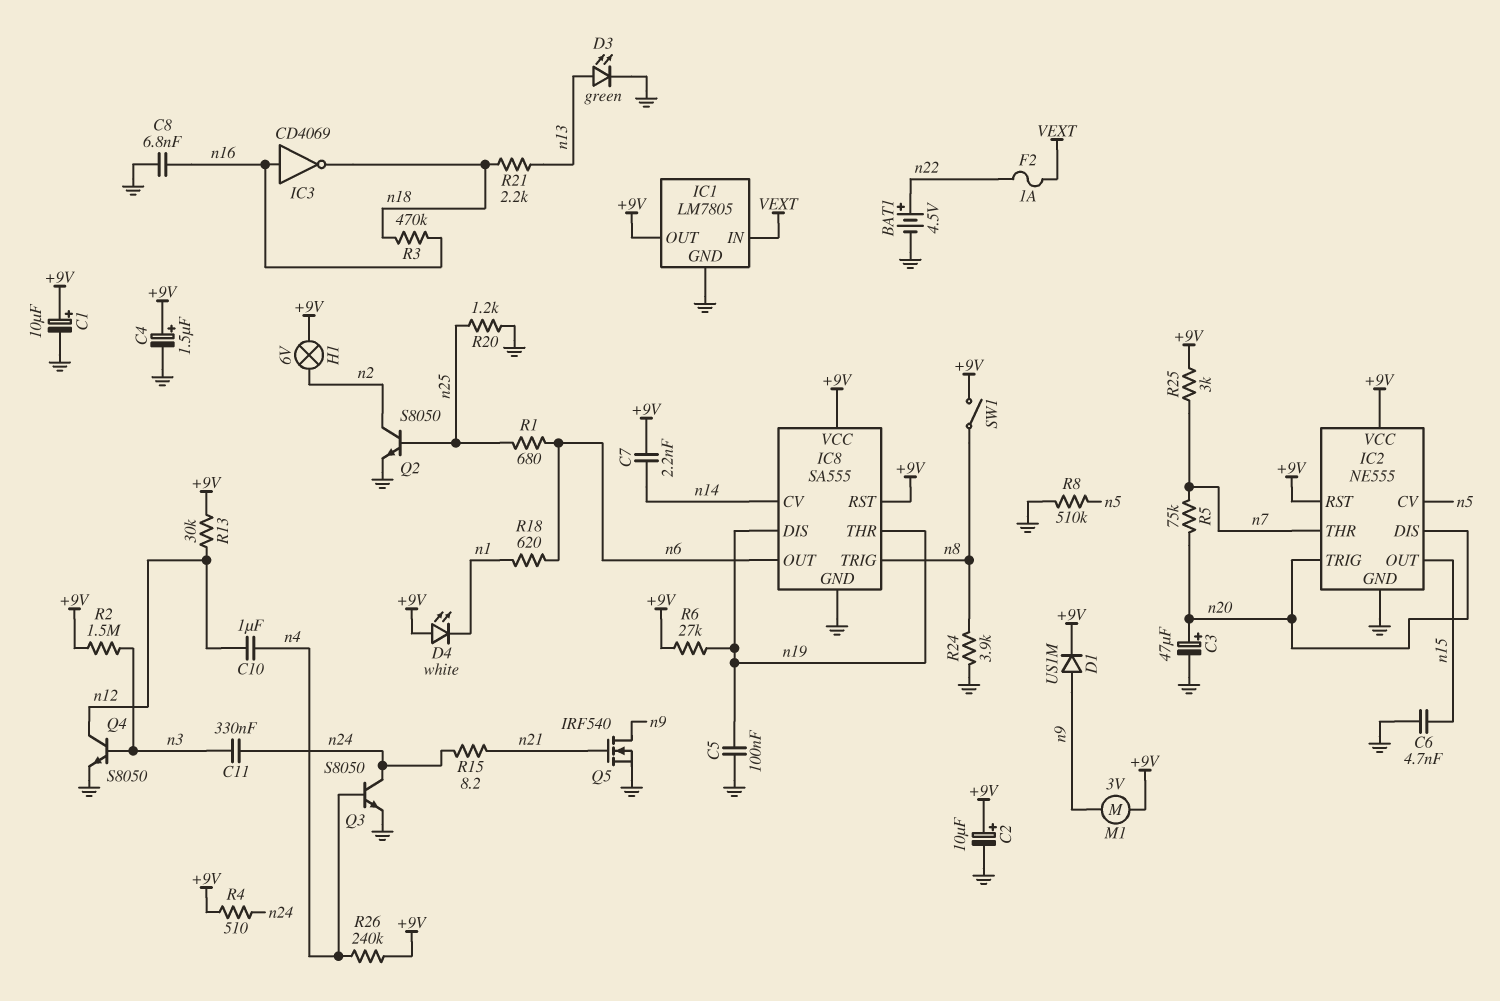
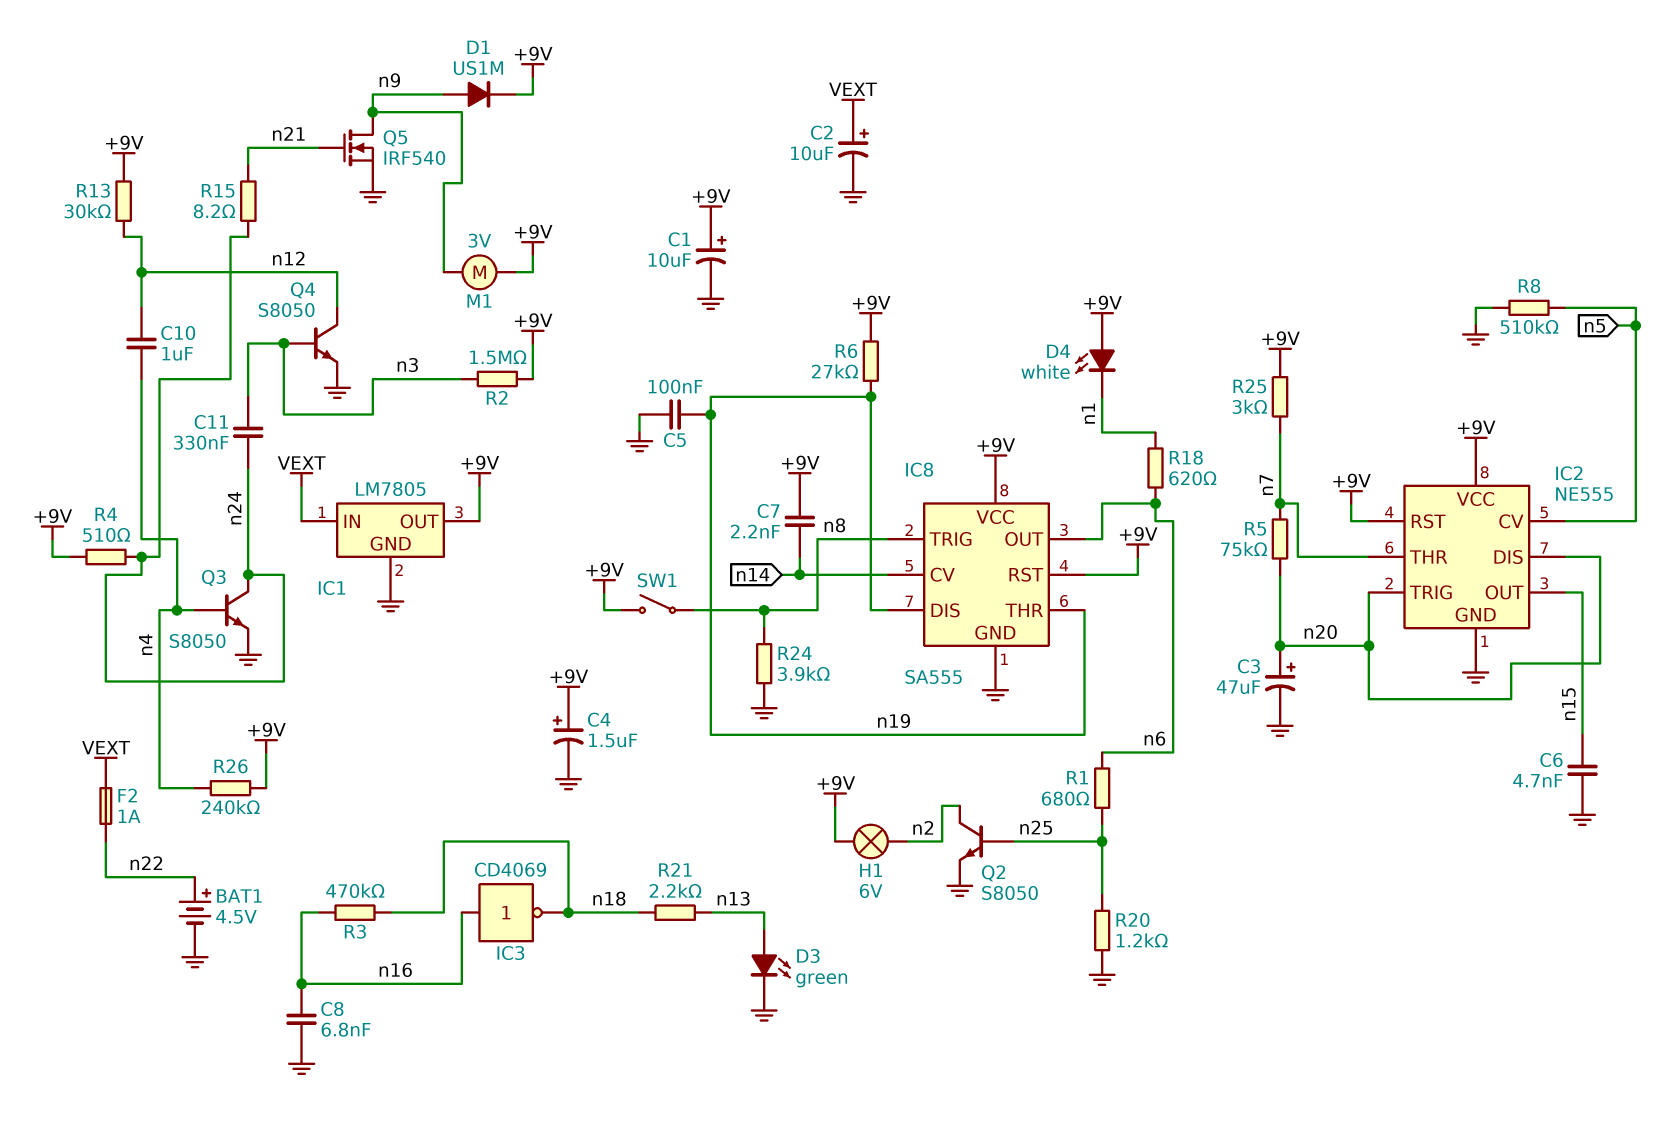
C2: 10uF (plus +9V, minus GND) -> 10uF (plus VEXT, minus GND)

